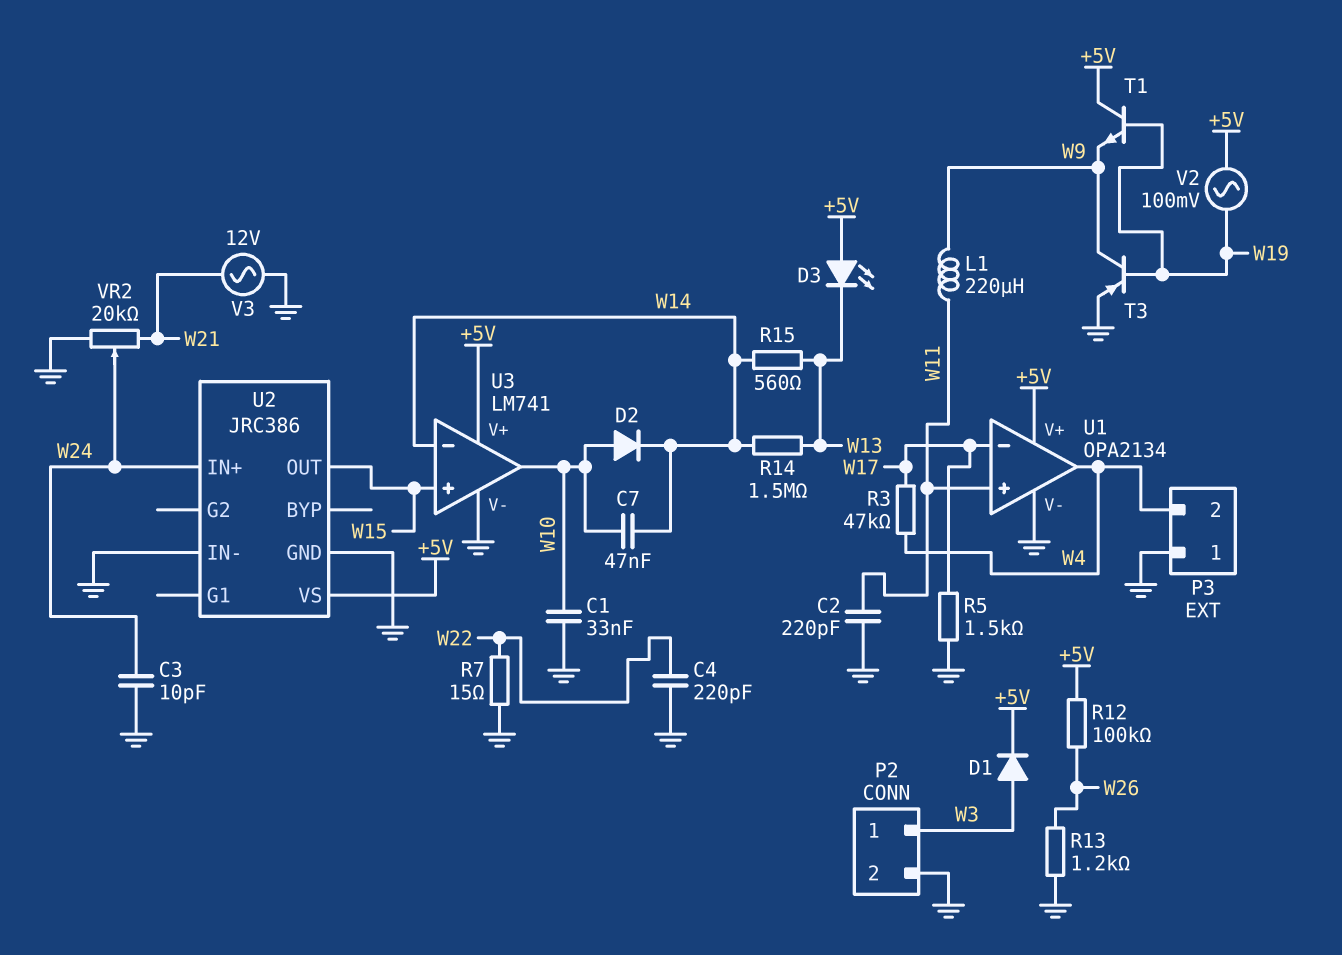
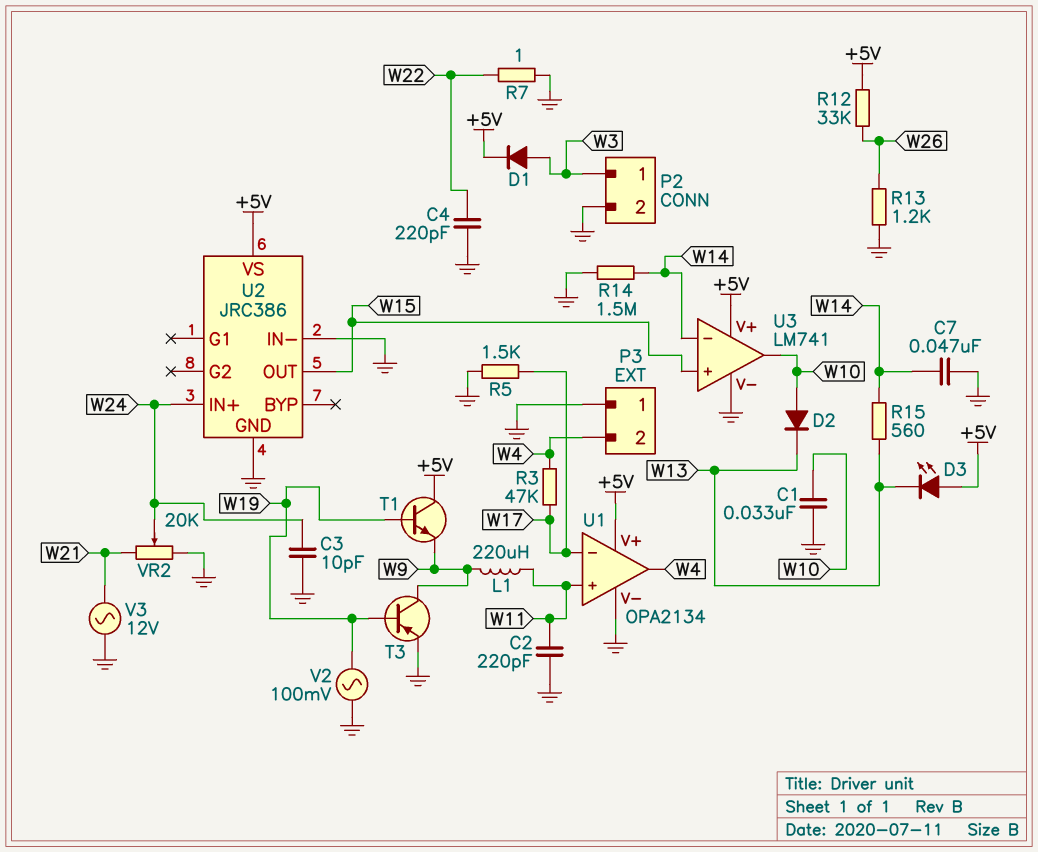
C7: 47nF (W10, W14) -> 47nF (GND, W14)
D2: diode (A W10, K W14) -> diode (A W10, K W13)
R7: 15 (GND, W22) -> 1 (GND, W22)
R12: 100k (+5V, W26) -> 33k (+5V, W26)
R14: 1.5M (W13, W14) -> 1.5M (GND, W14)
V2: AC 100mV (+5V, W19) -> AC 100mV (GND, W19)

